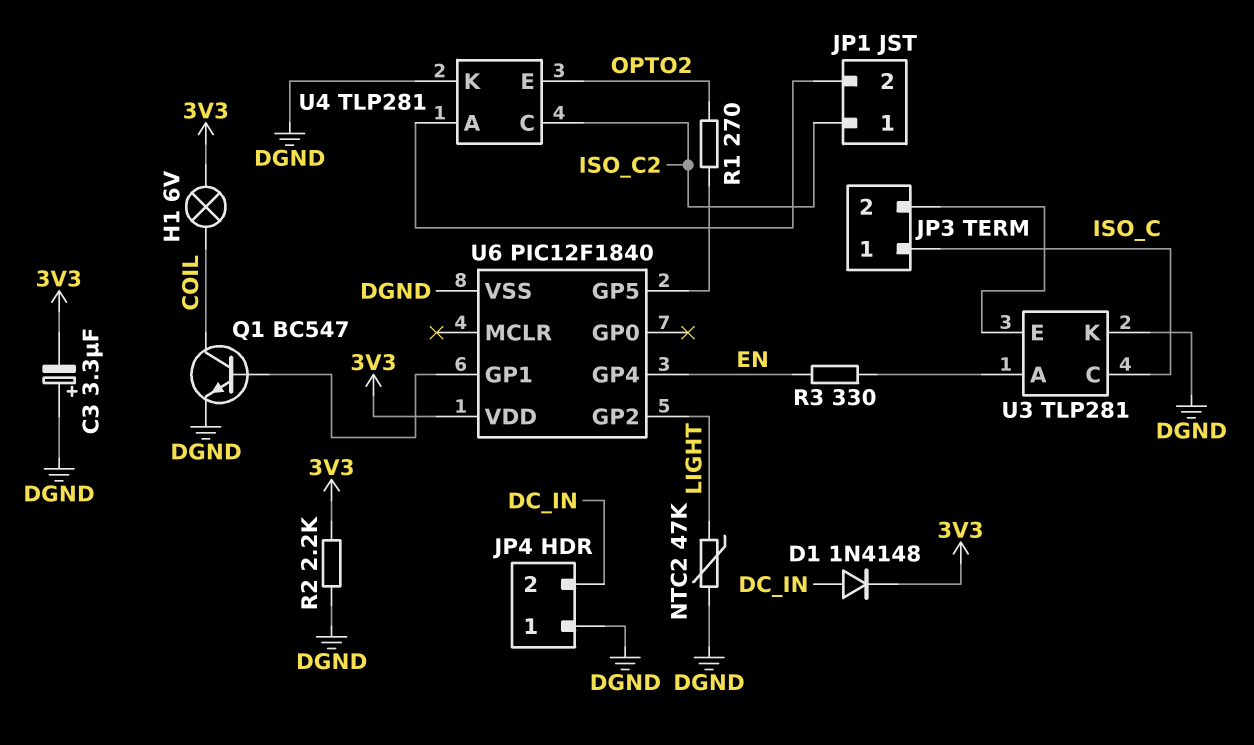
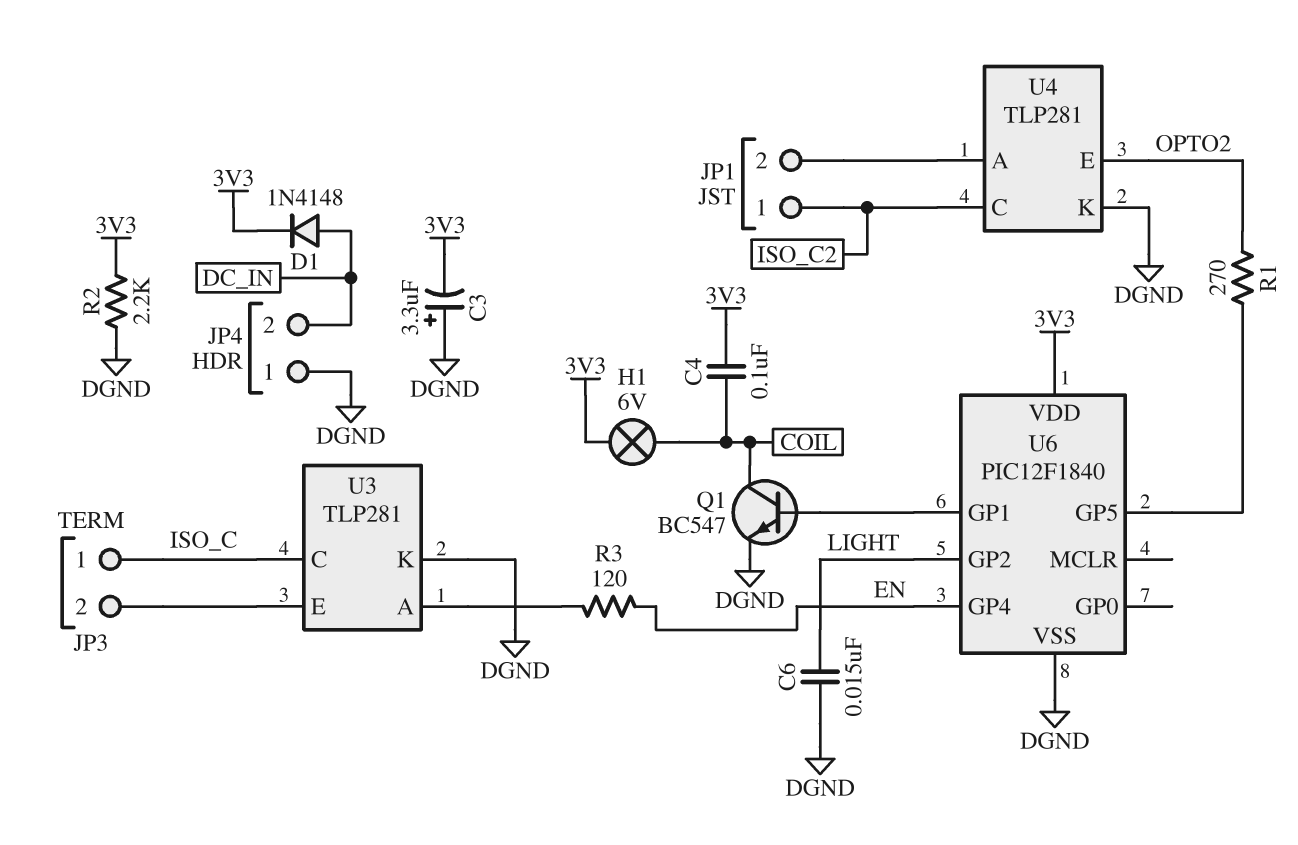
C4: none -> 100nF (3V3, COIL)
C6: none -> 15nF (DGND, LIGHT)
NTC2: 47k (DGND, LIGHT) -> none
R3: 330 (EN, U3/A) -> 120 (EN, U3/A)

